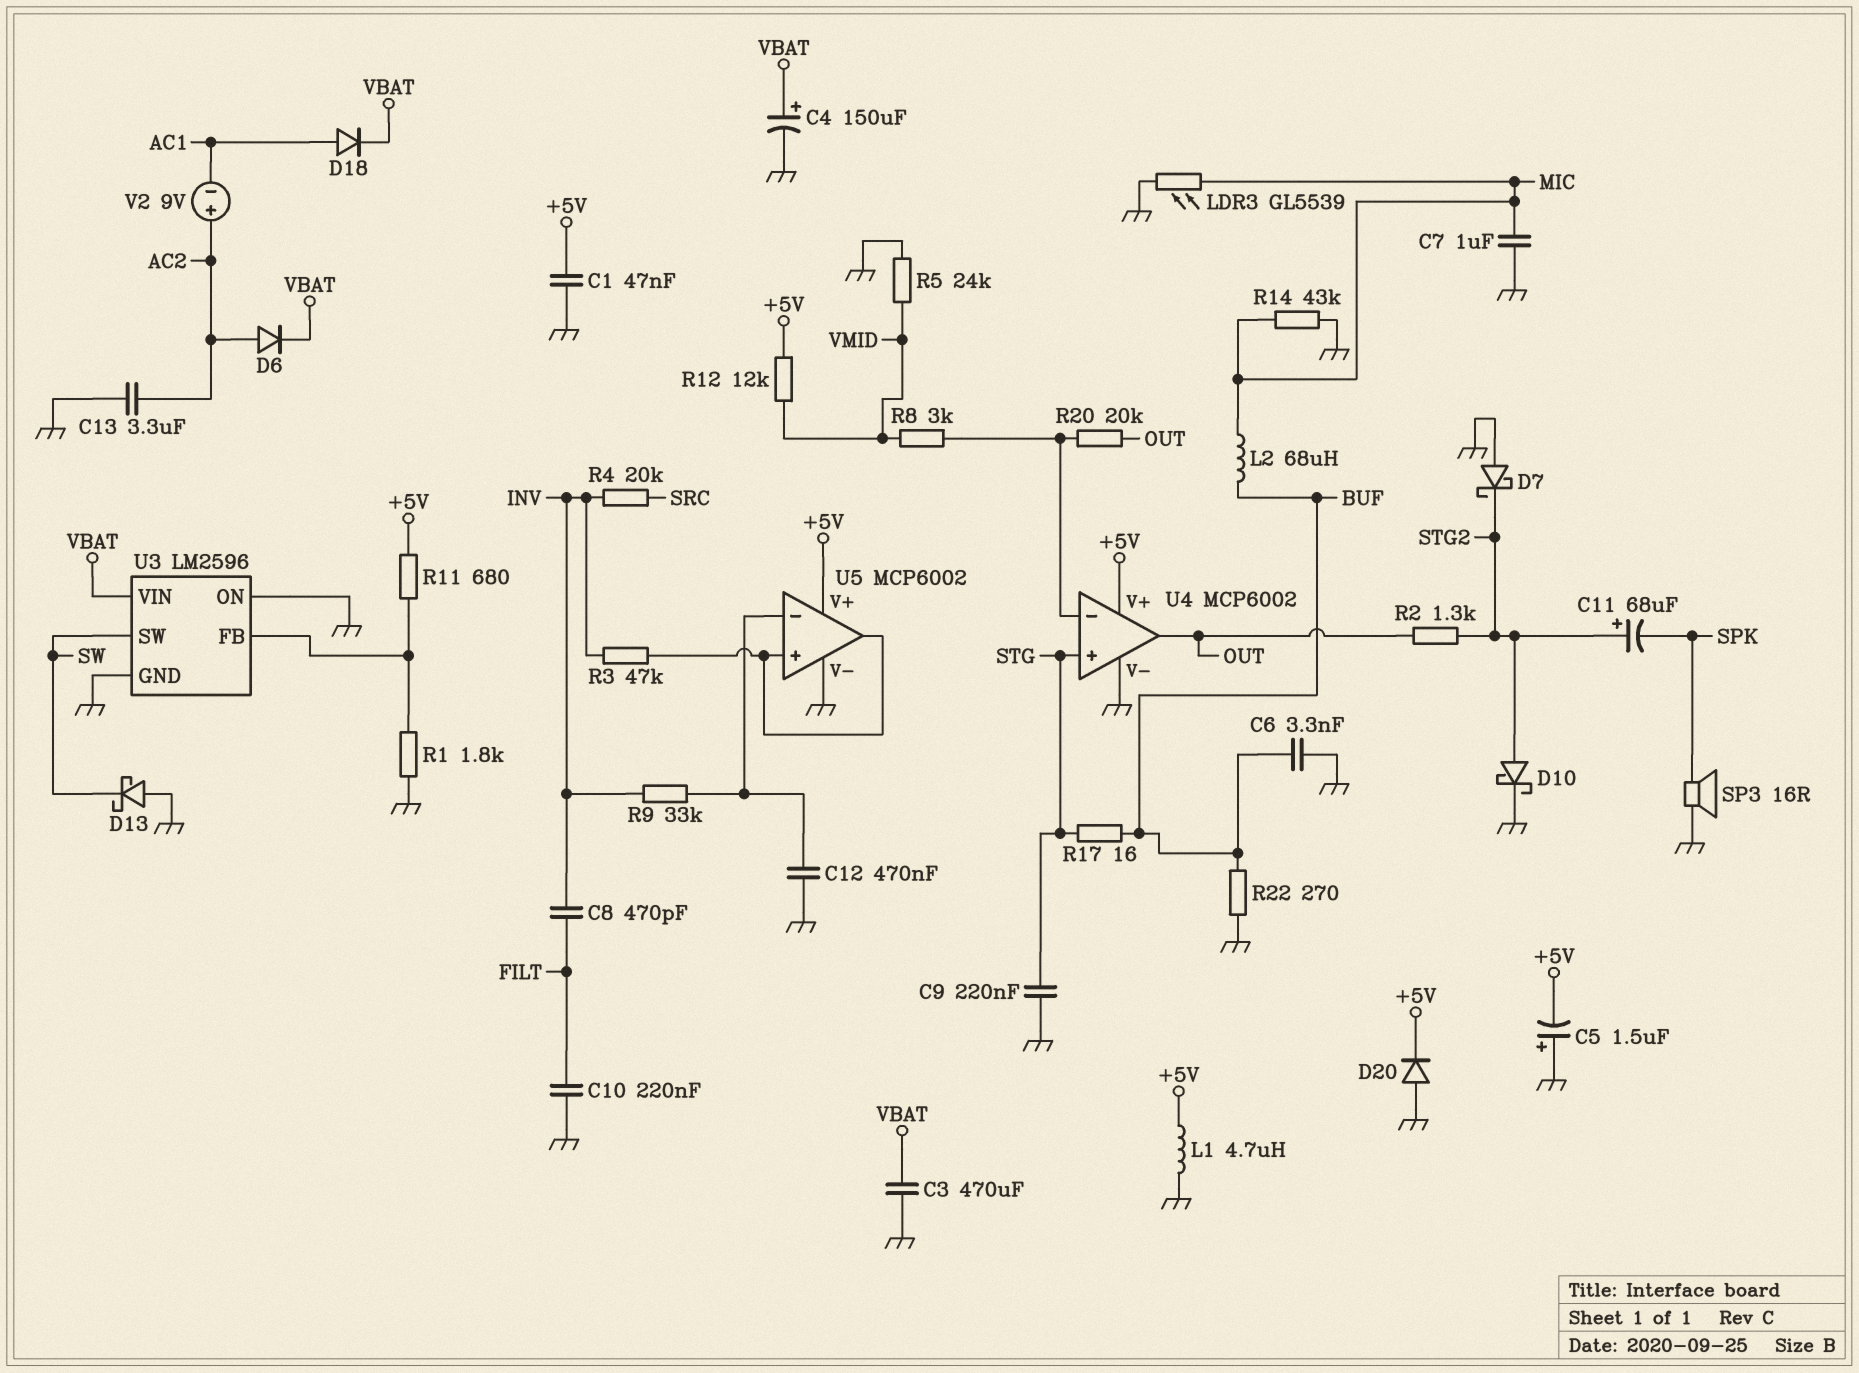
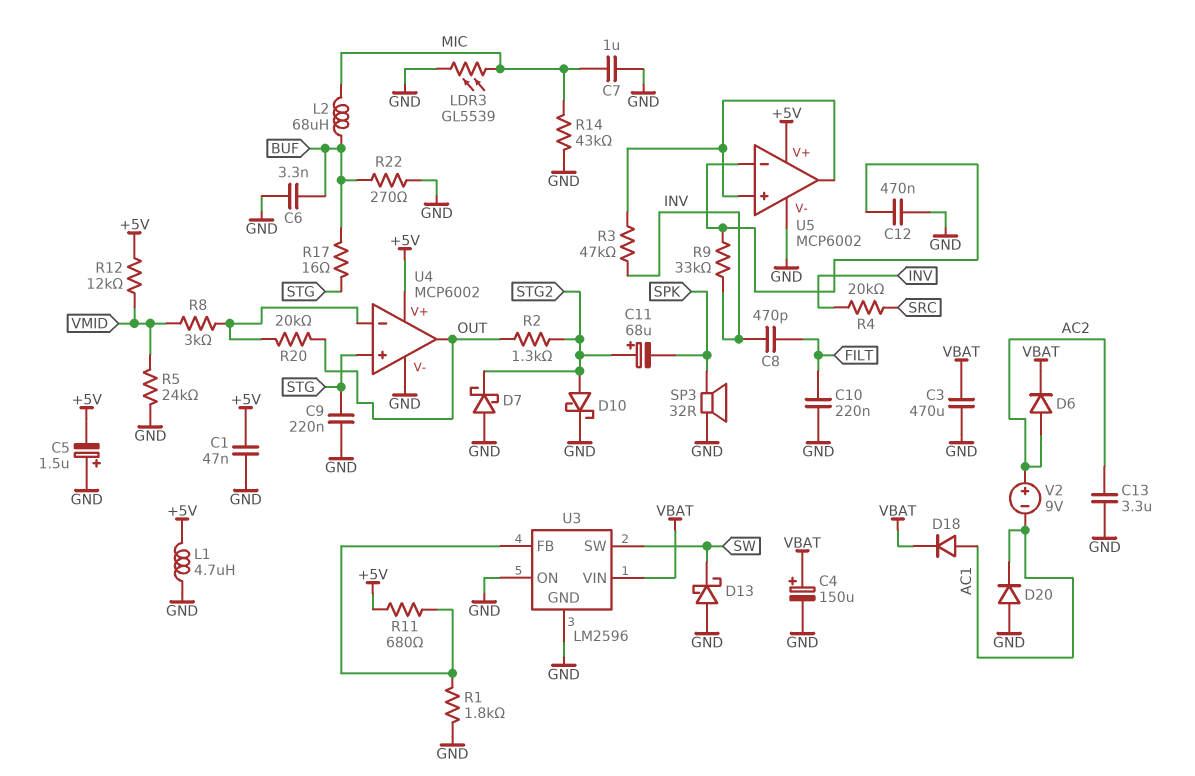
D20: diode (A GND, K +5V) -> diode (A GND, K AC1)
SP3: speaker 16R (GND, SPK) -> speaker 32R (GND, SPK)

